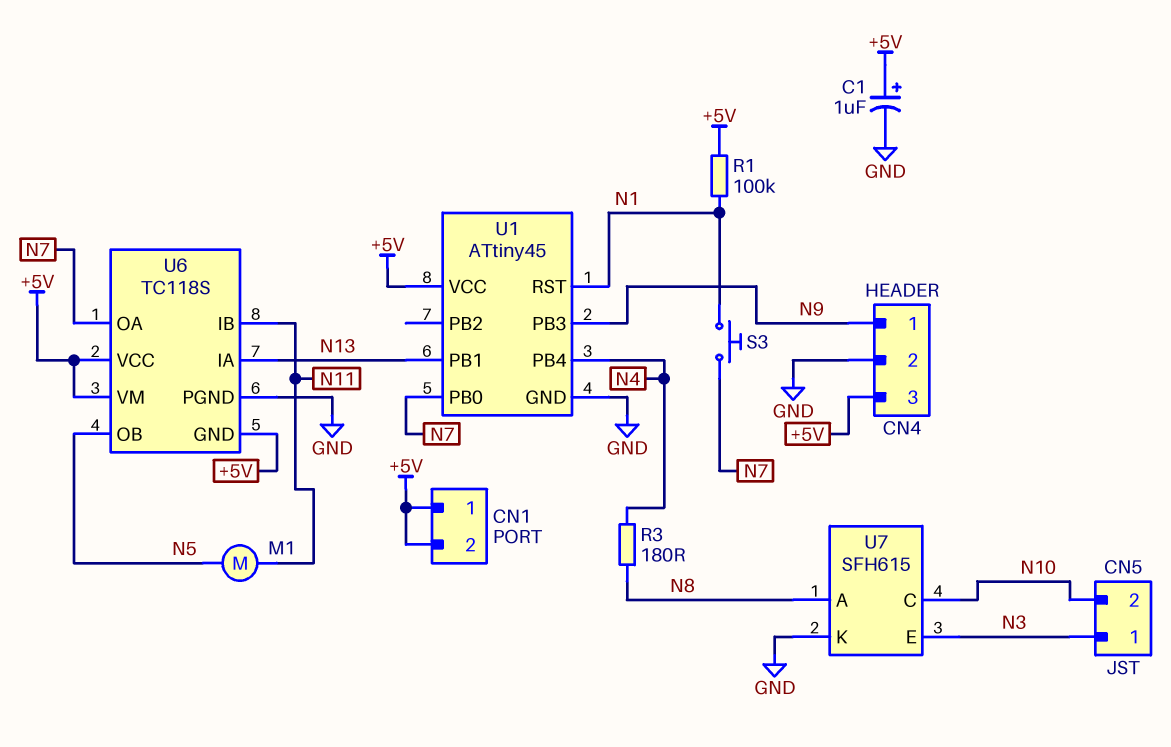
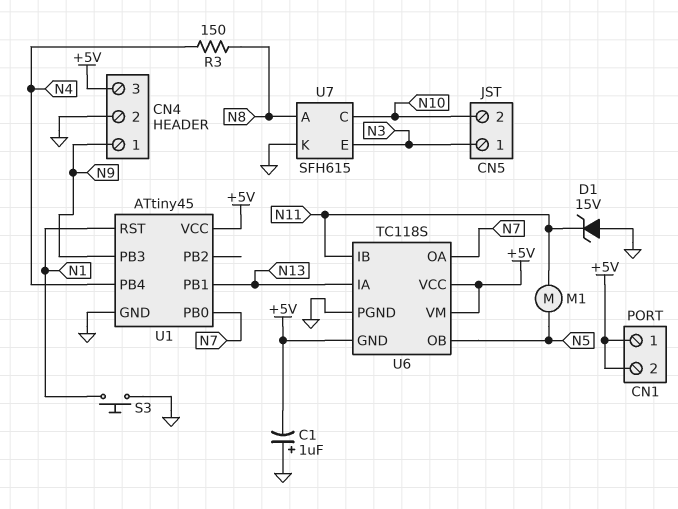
C1: 1uF (plus +5V, minus GND) -> 1uF (plus GND, minus +5V)
D1: none -> zener 15V (A GND, K N11)
R1: 100k (+5V, N1) -> none
R3: 180 (N4, N8) -> 150 (N4, N8)
S3: button (N1, N7) -> button (GND, N1)

